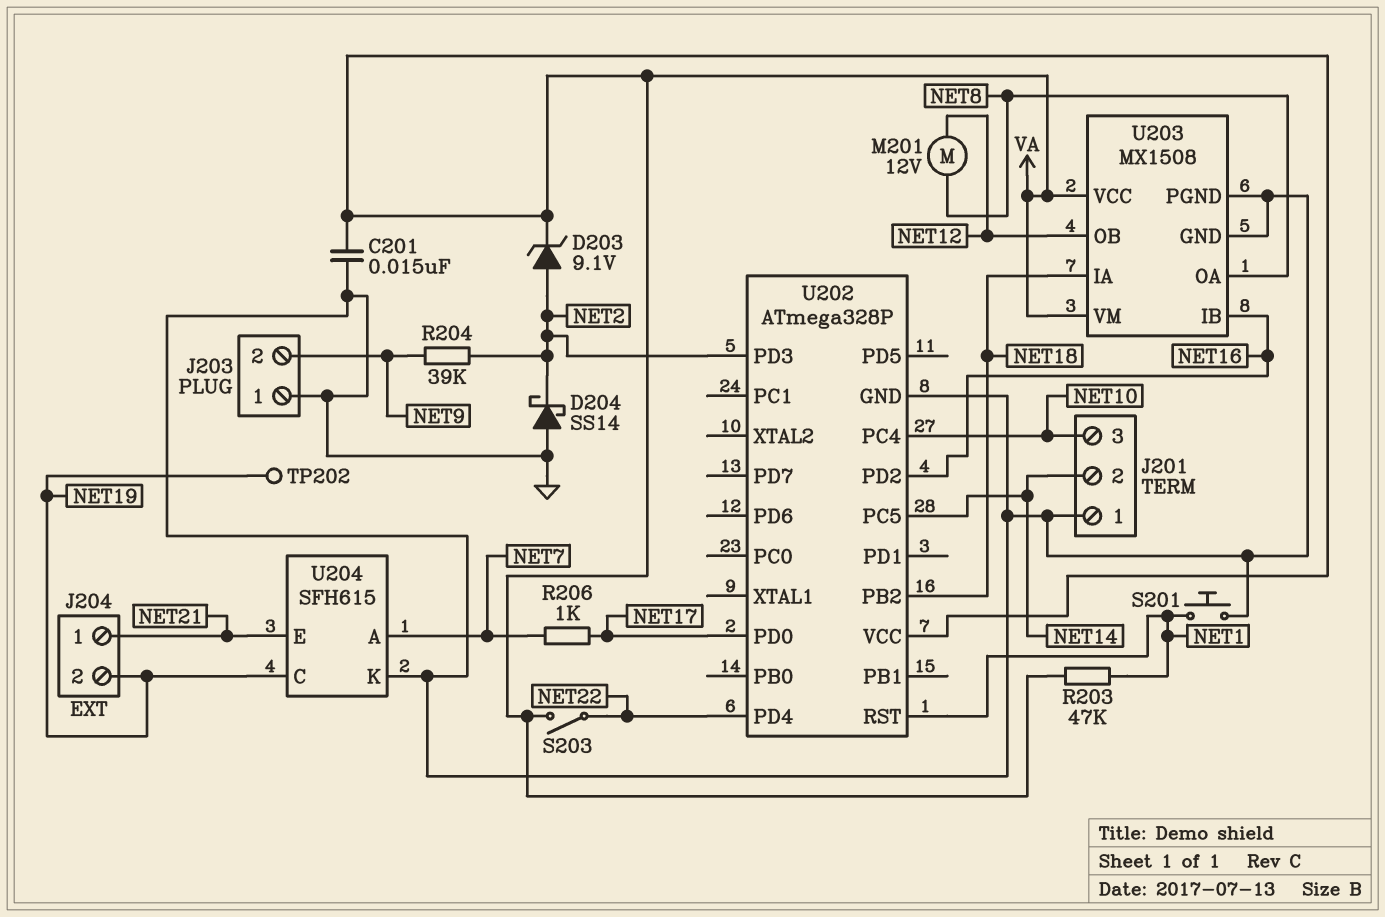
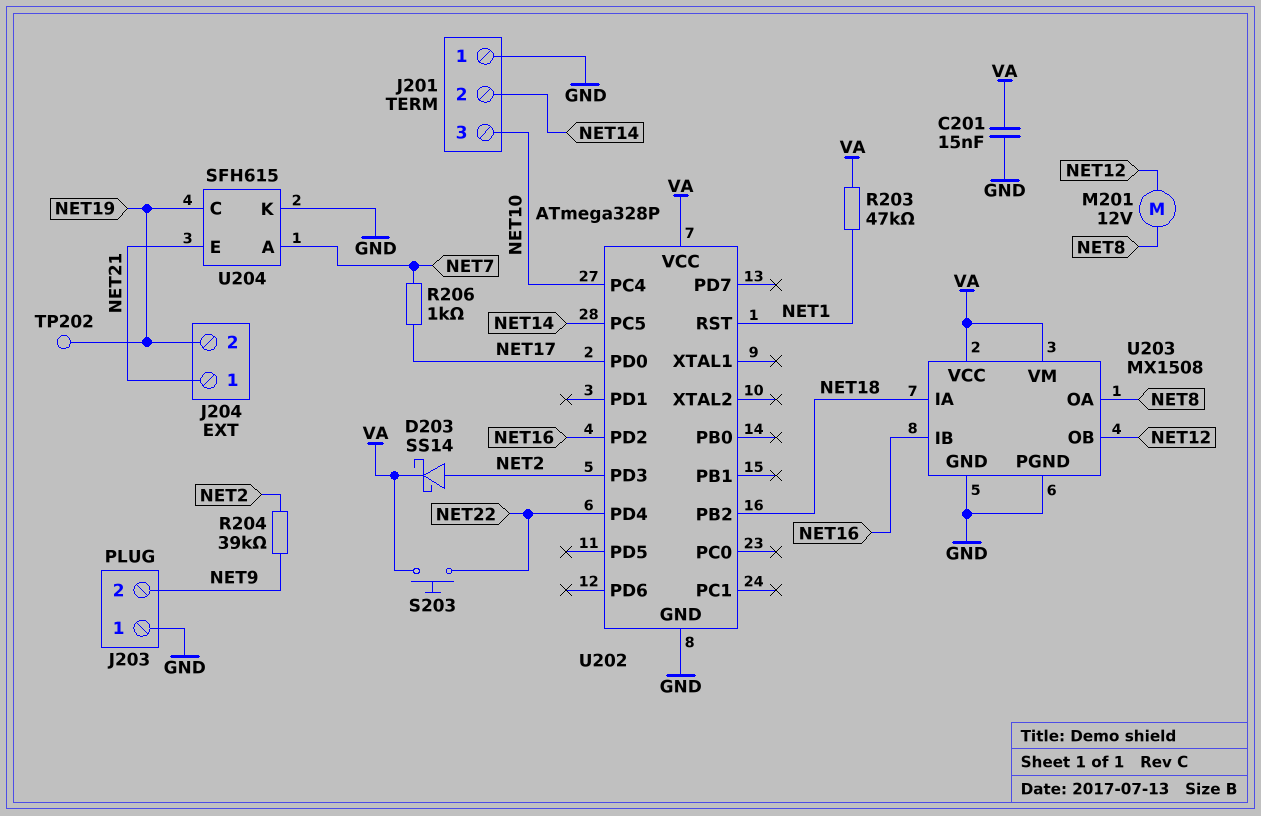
D203: zener 9.1V (A NET2, K VA) -> schottky SS14 (A NET2, K VA)
D204: schottky SS14 (A GND, K NET2) -> none
S201: button (GND, NET1) -> none
S203: switch (NET22, VA) -> button (NET22, VA)

